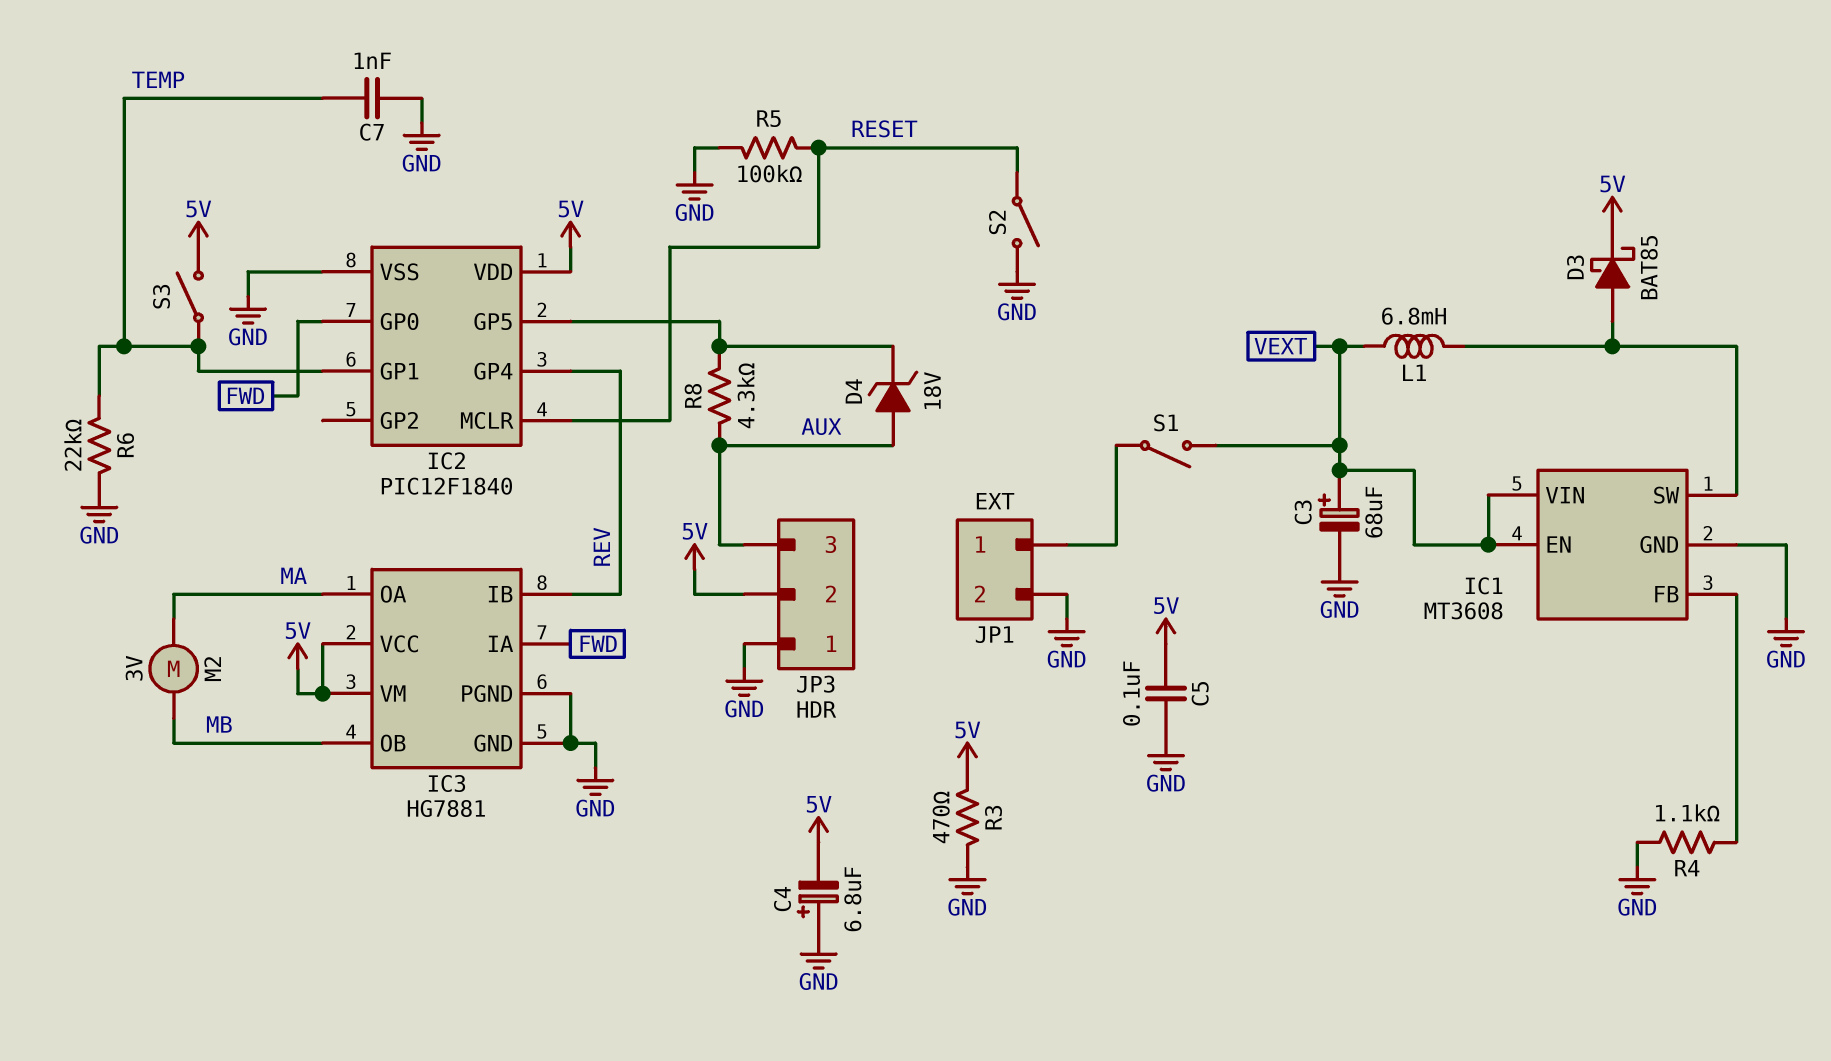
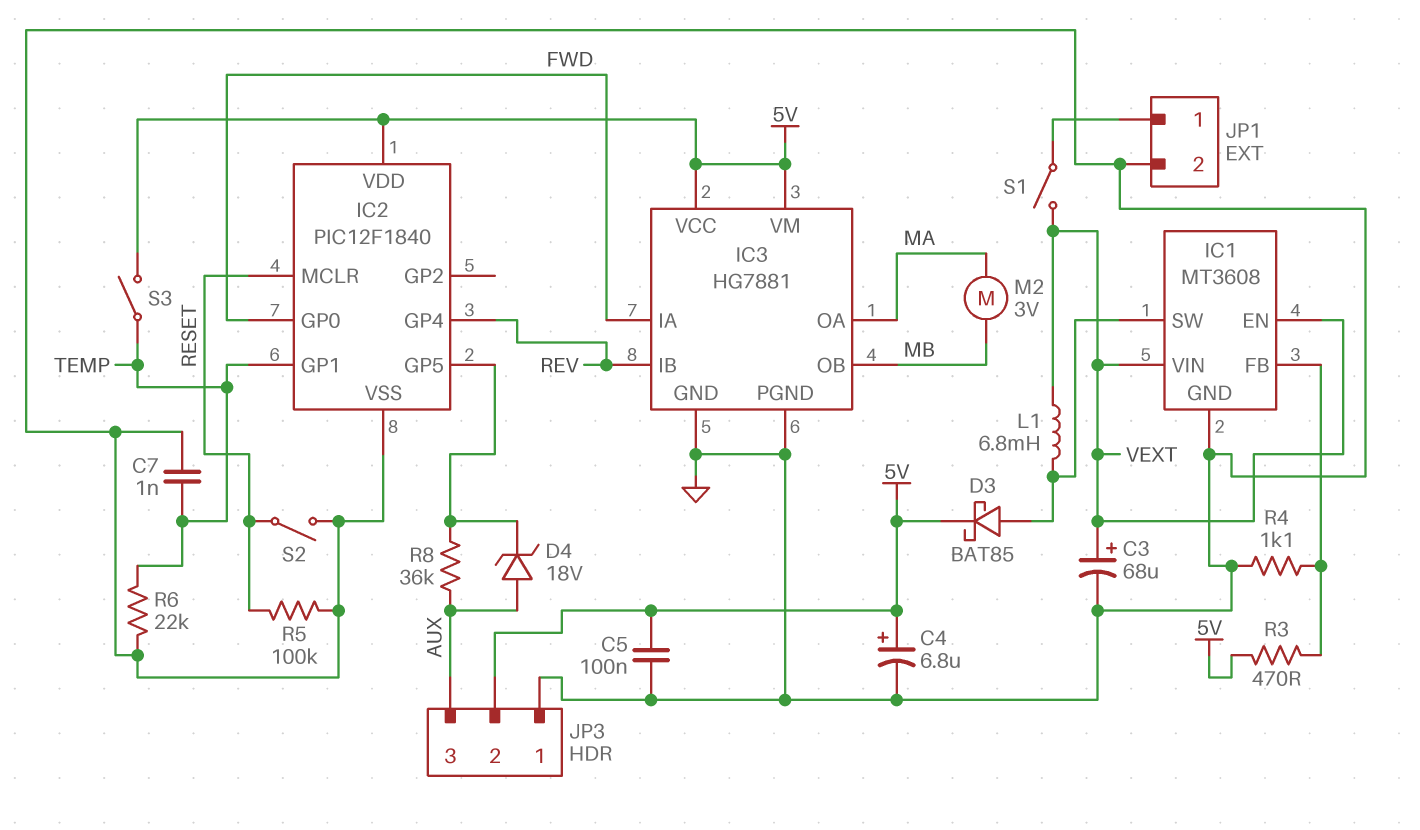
C4: 6.8uF (plus GND, minus 5V) -> 6.8uF (plus 5V, minus GND)
R3: 470 (5V, GND) -> 470 (5V, IC1/FB)
R8: 4.3k (AUX, IC2/GP5) -> 36k (AUX, IC2/GP5)

